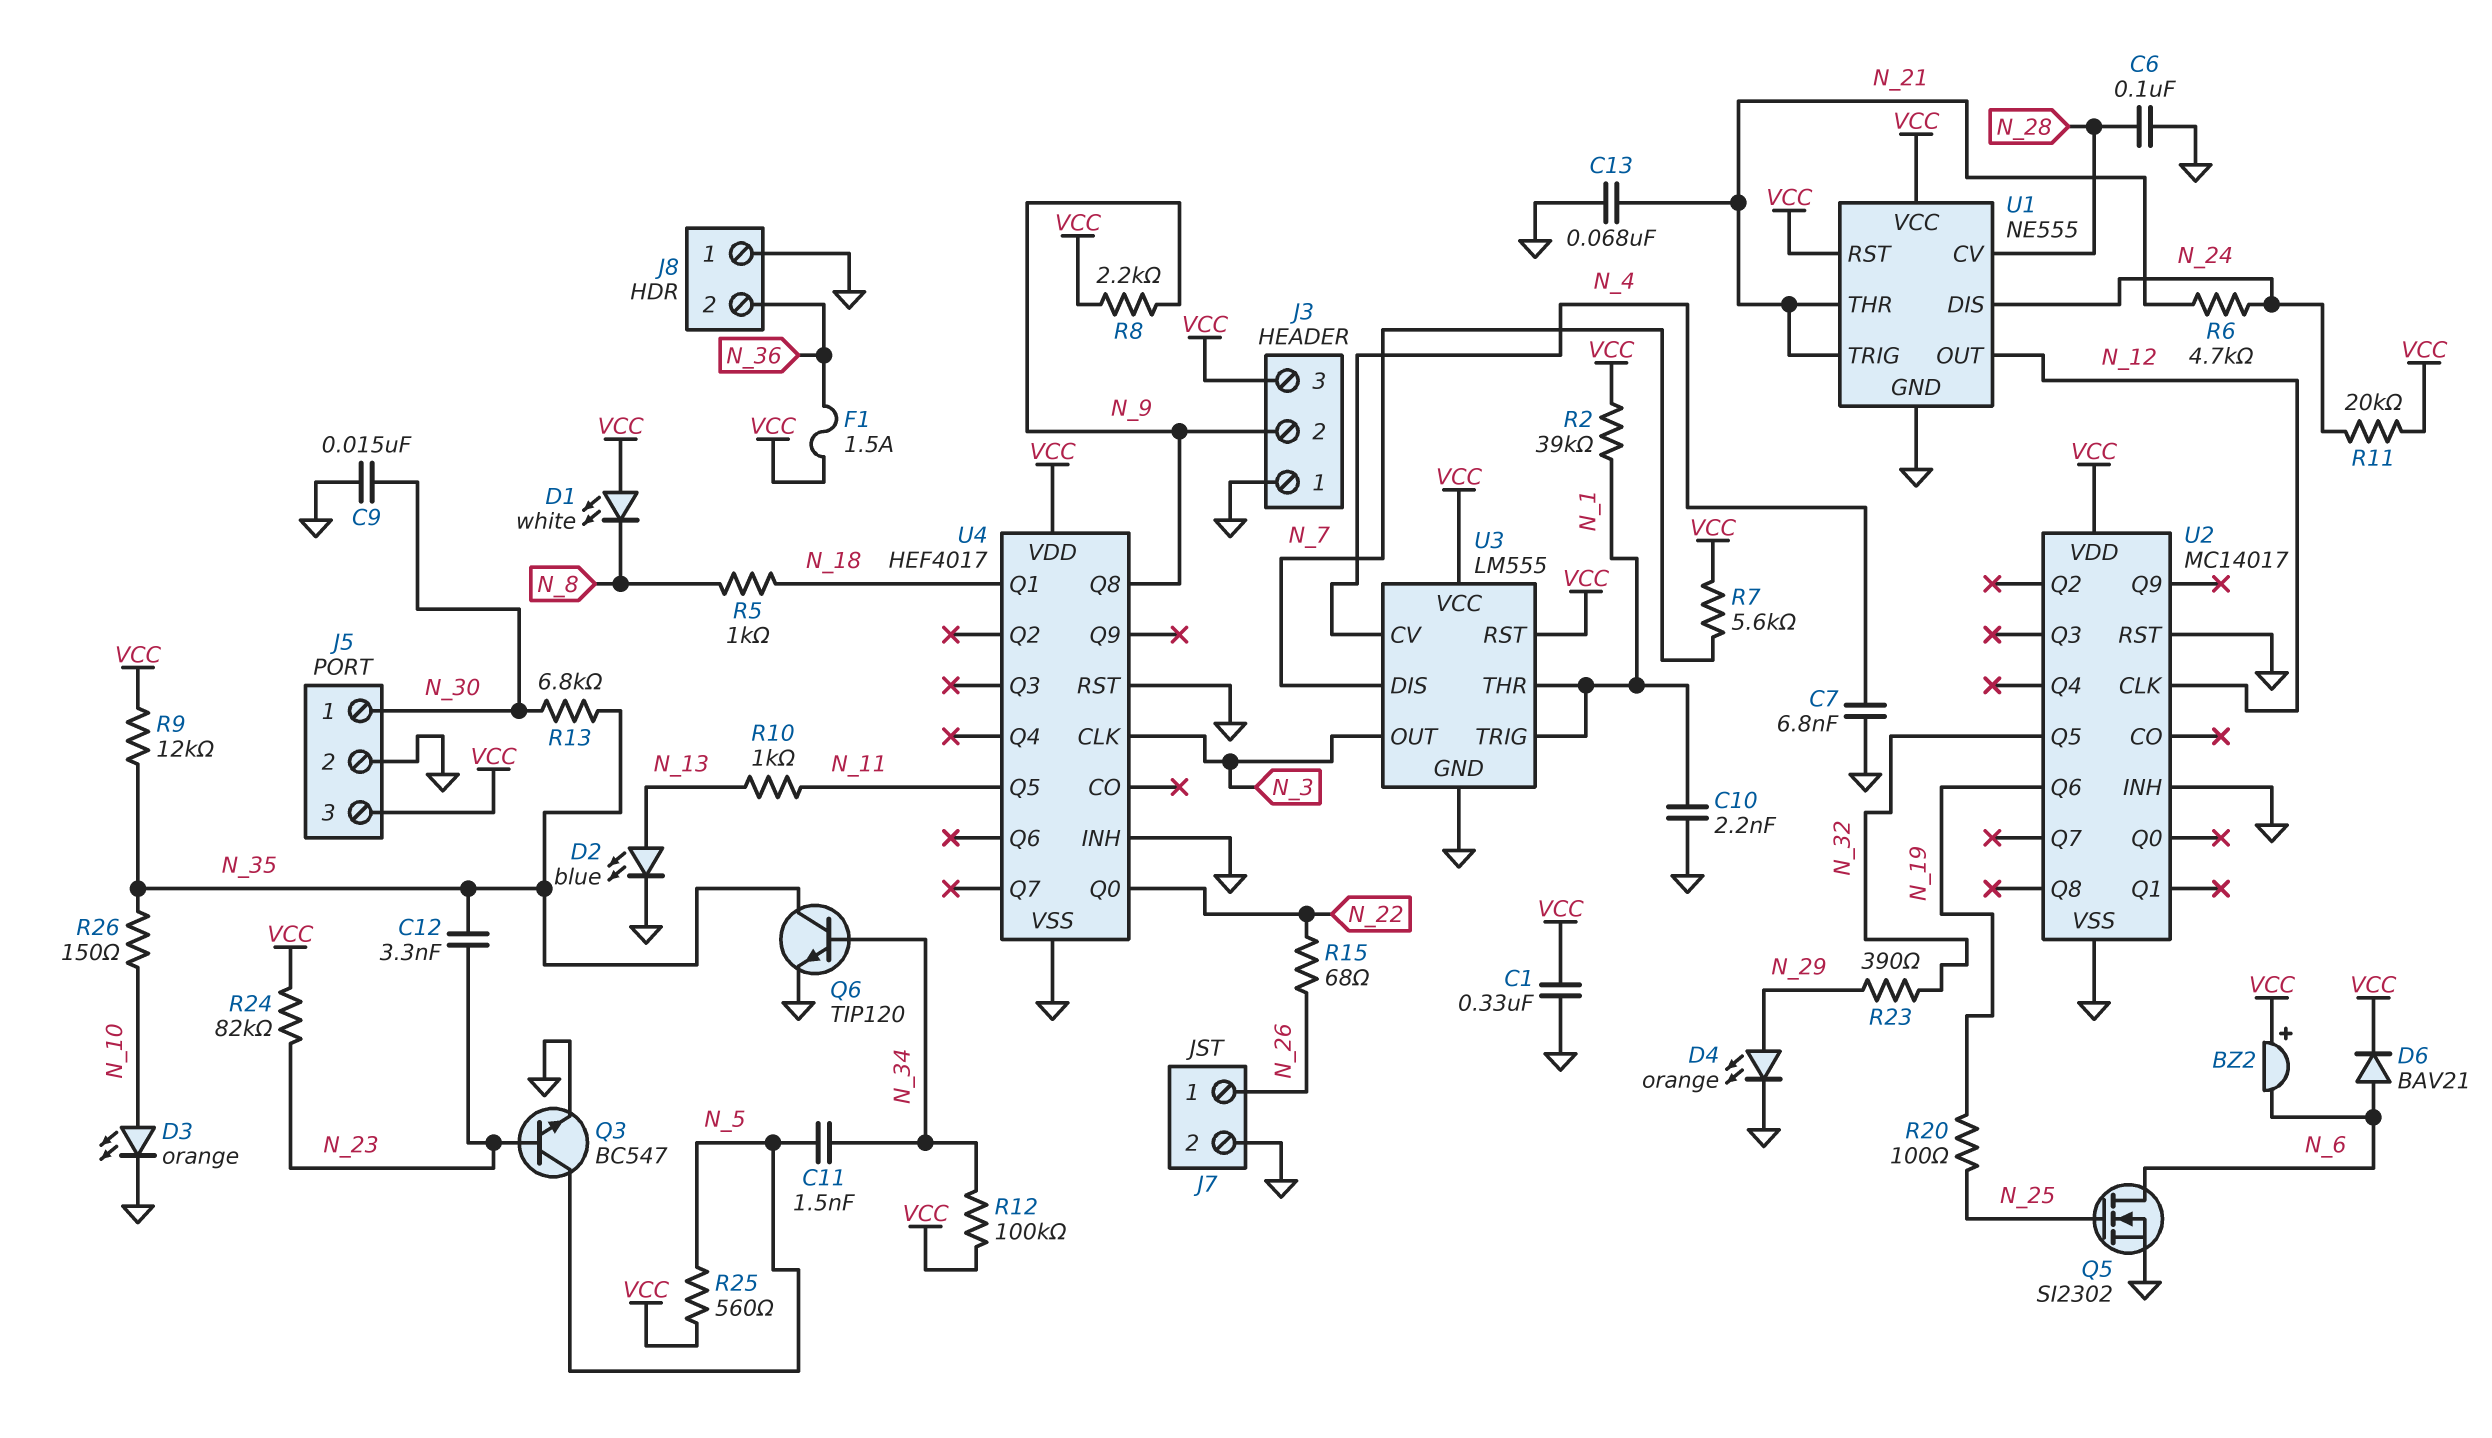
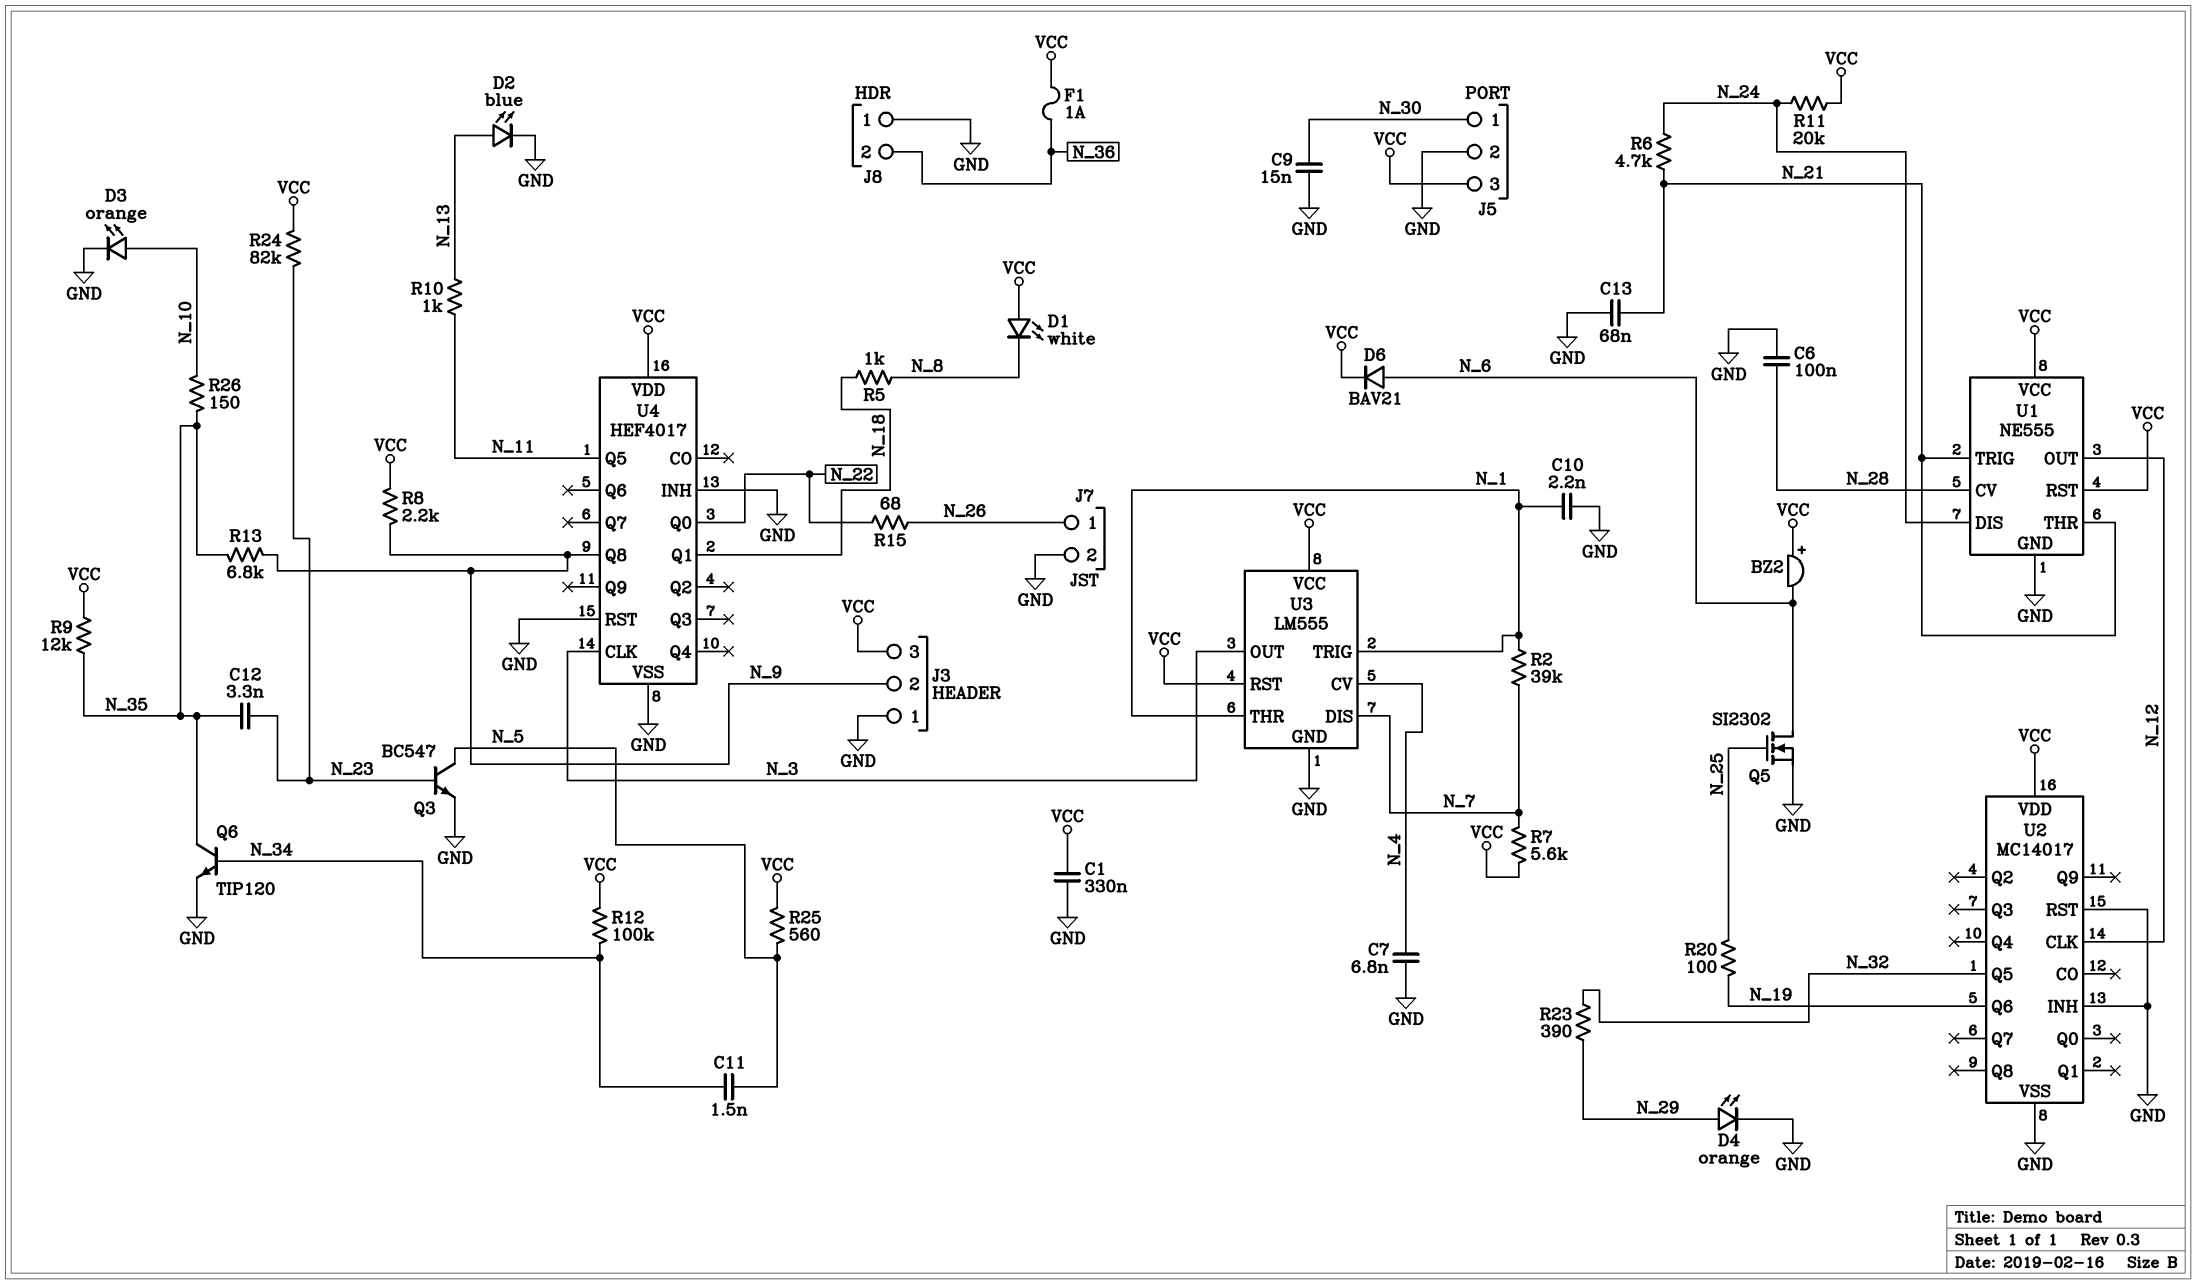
F1: 1.5A (N_36, VCC) -> 1A (N_36, VCC)
R2: 39k (N_1, VCC) -> 39k (N_1, N_7)
R13: 6.8k (N_30, N_35) -> 6.8k (N_9, N_35)

